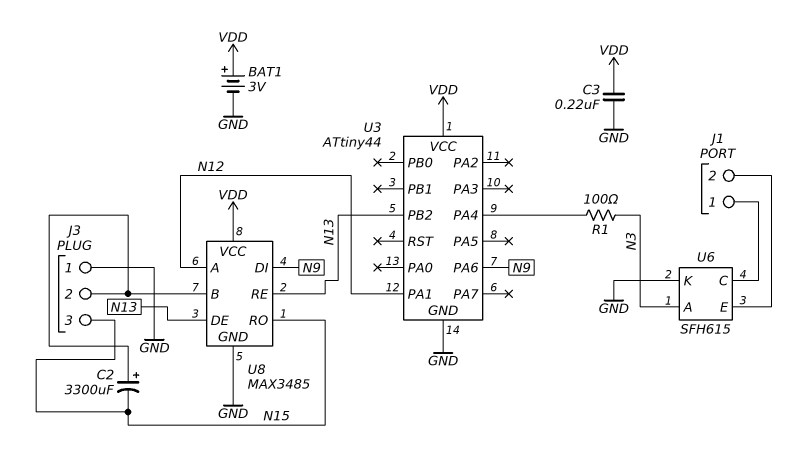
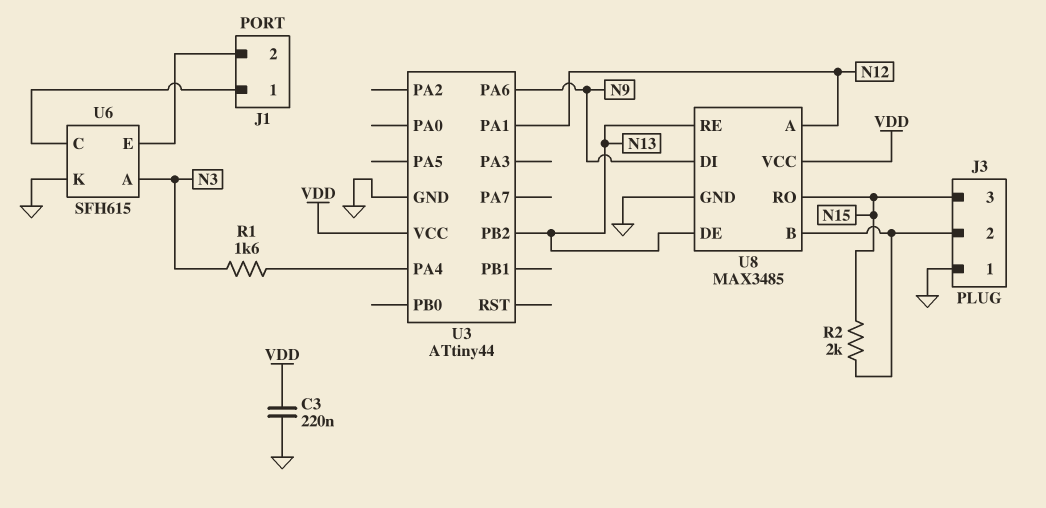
BAT1: 3V (plus VDD, minus GND) -> none
C2: 3300uF (plus J3/2, minus N15) -> none
R1: 100 (N3, U3/PA4) -> 1.6k (N3, U3/PA4)
R2: none -> 2k (J3/2, N15)

